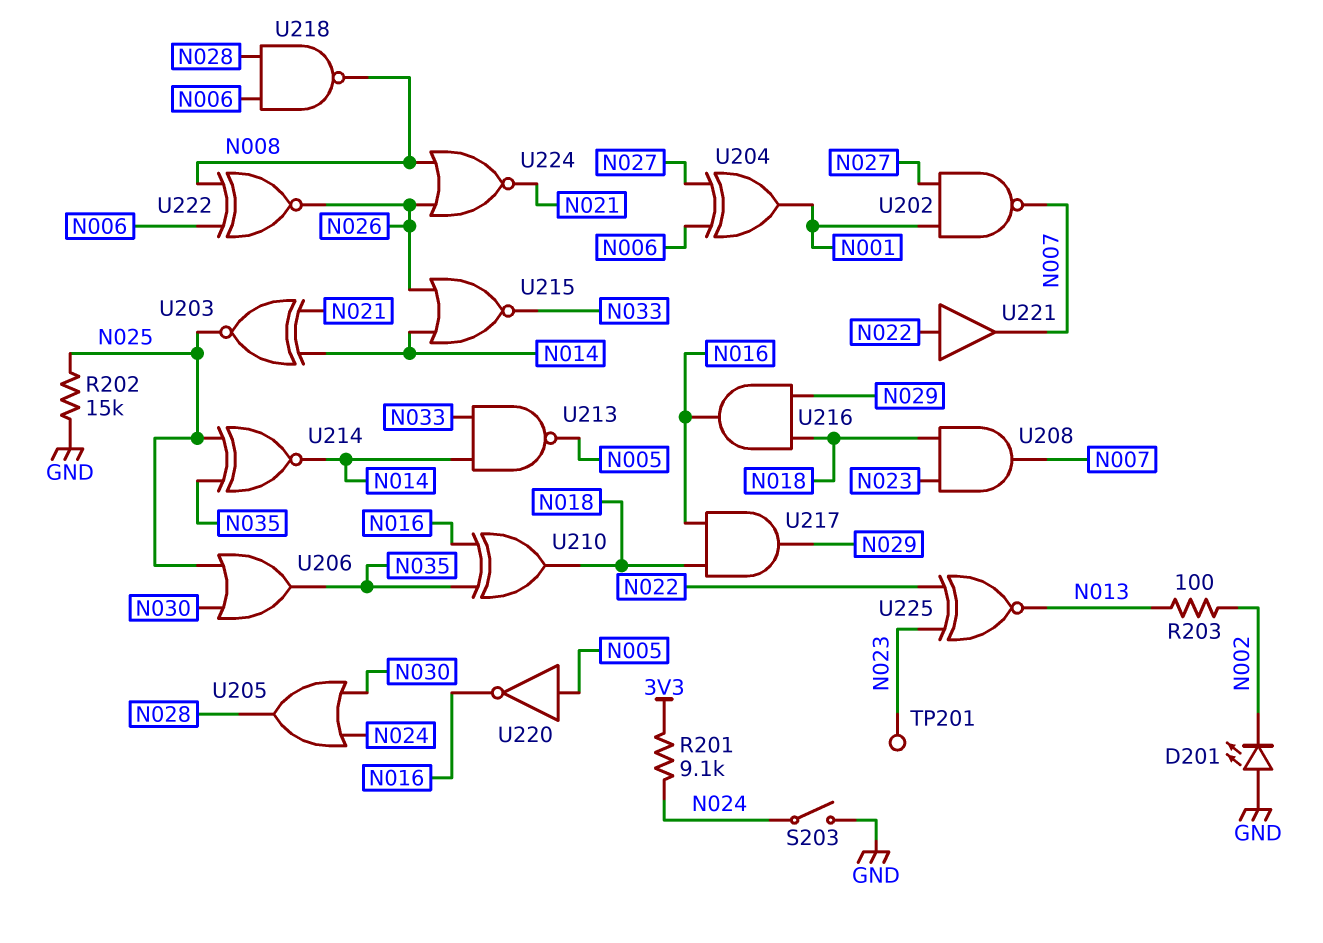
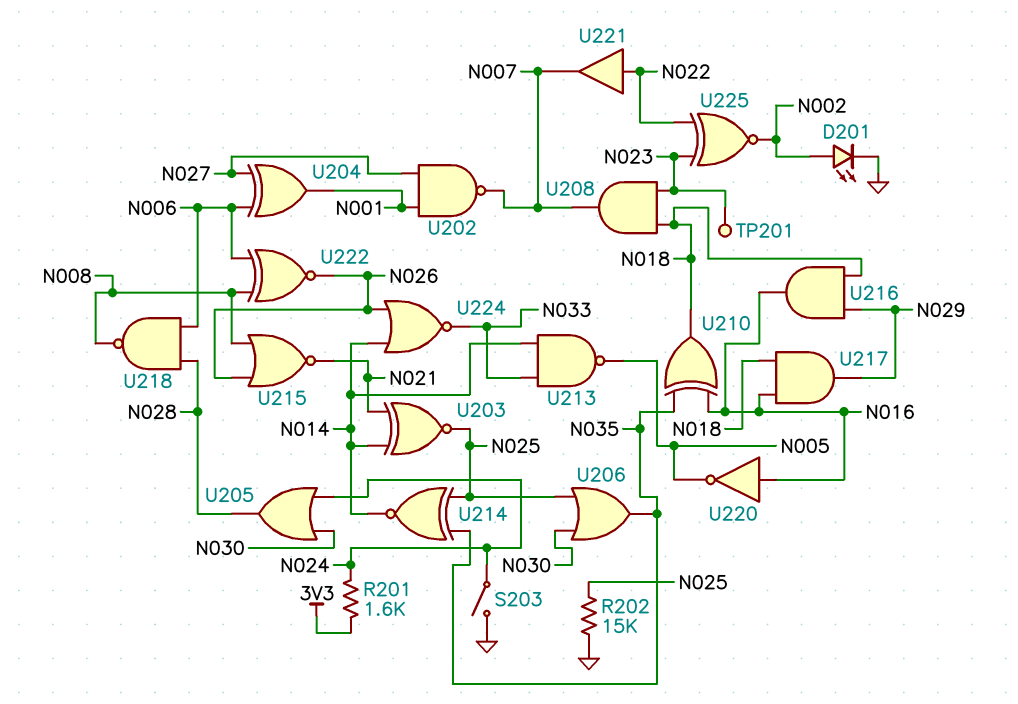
D201: LED (A GND, K N002) -> LED (A N002, K GND)
R201: 9.1k (3V3, N024) -> 1.6k (3V3, N024)
R203: 100 (N002, N013) -> none
U215: NOR (in N014, in N026, out N033) -> NOR (in N008, in N026, out N021)
U220: NOT (in N005, out N016) -> NOT (in N016, out N005)
U224: NOR (in N008, in N026, out N021) -> NOR (in N014, in N026, out N033)
U225: XNOR (in N022, in N023, out N013) -> XNOR (in N022, in N023, out N002)

